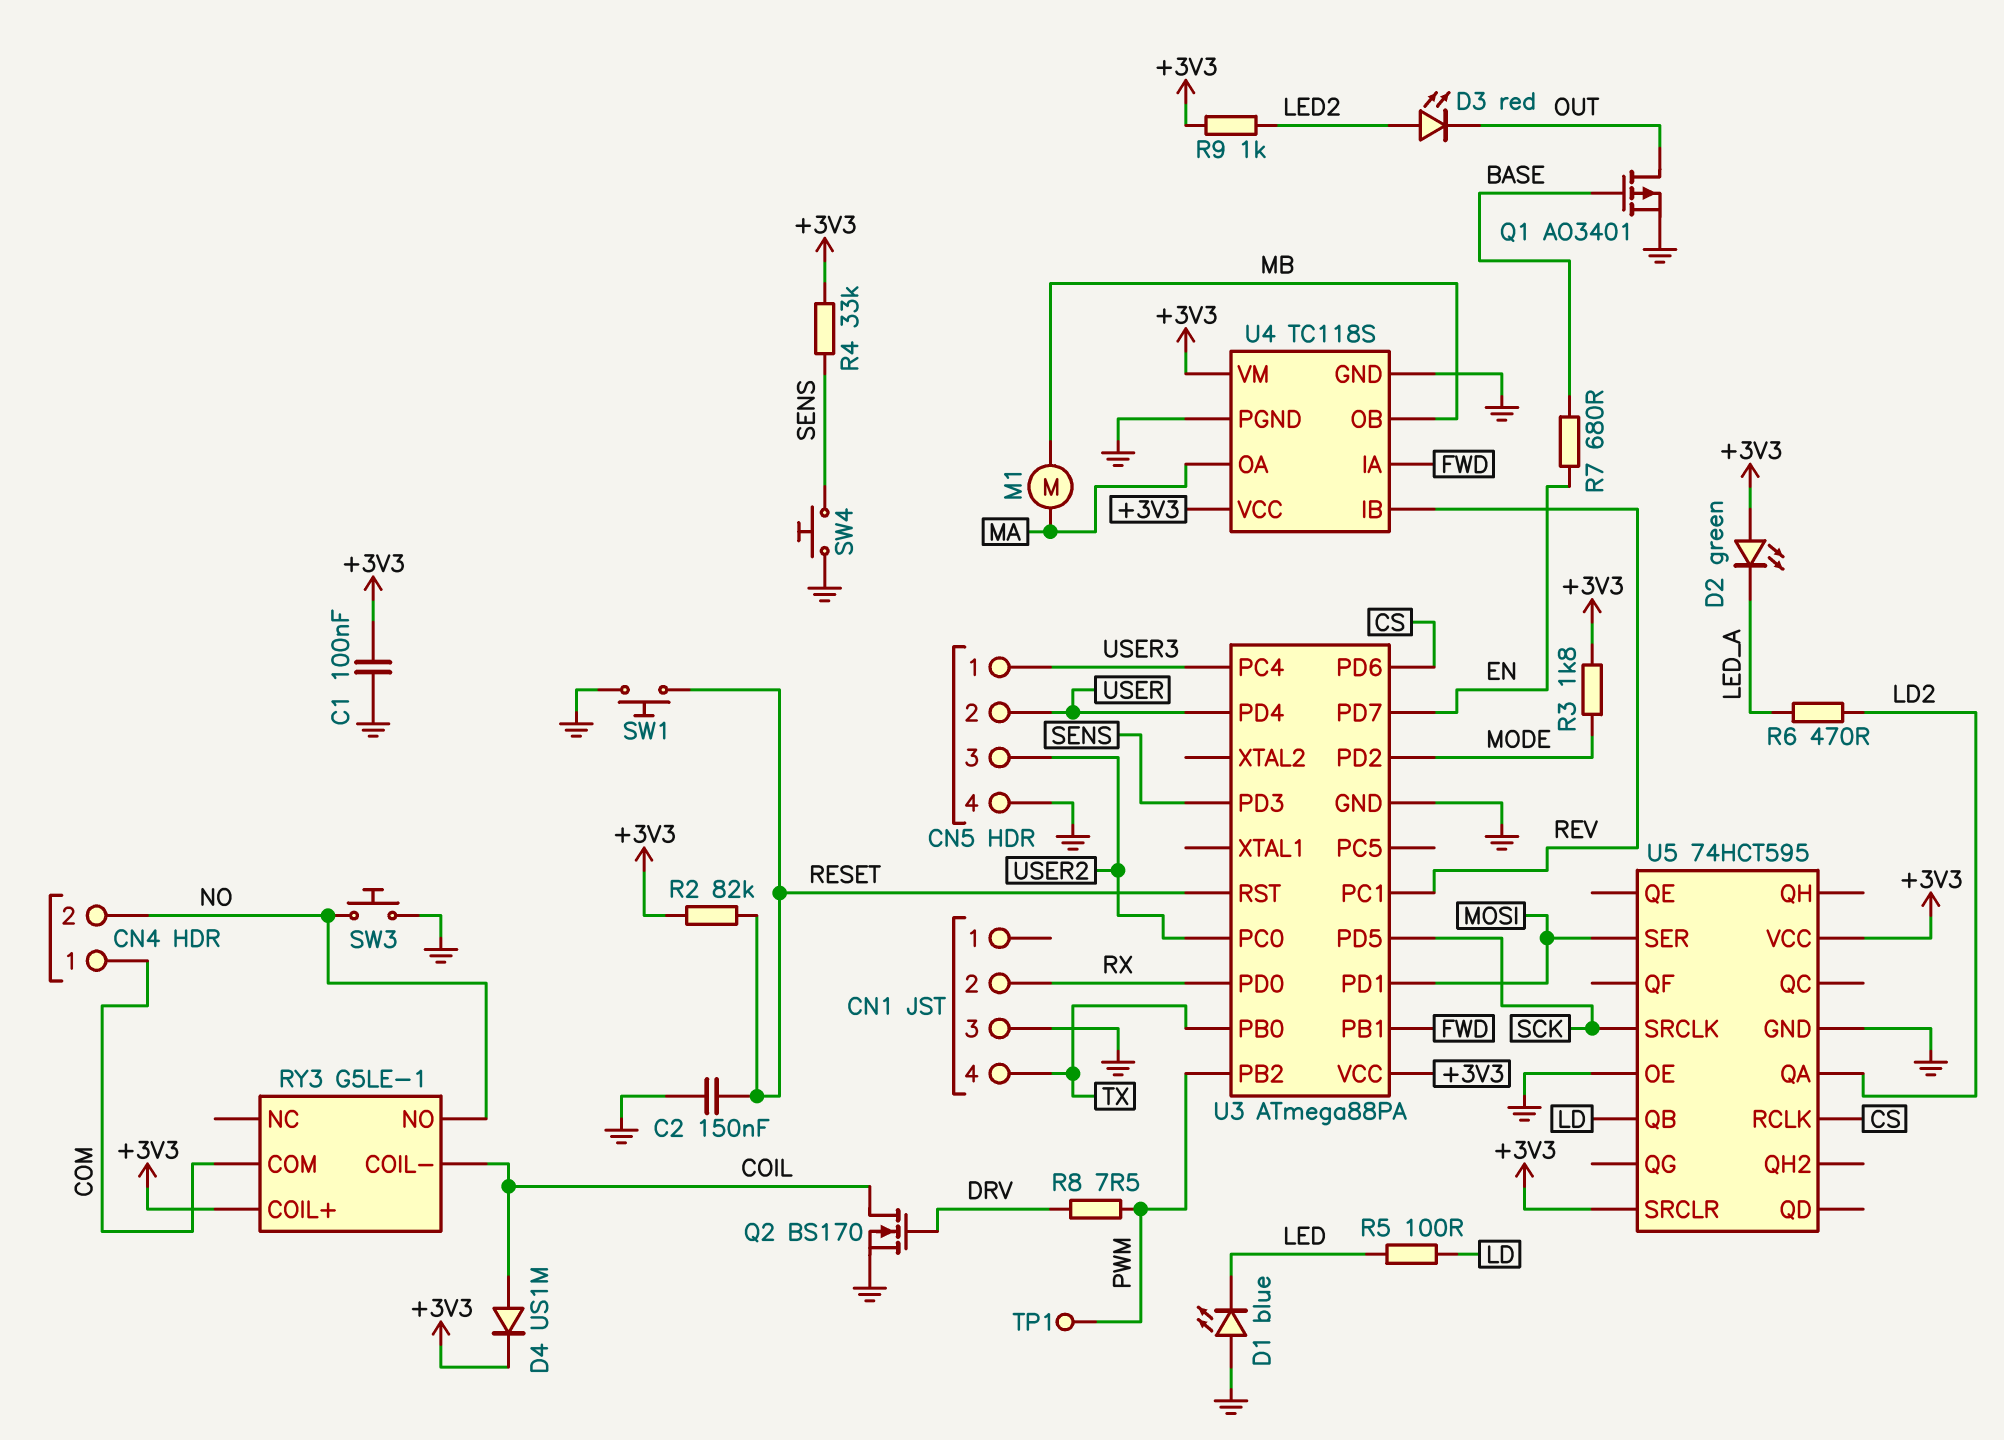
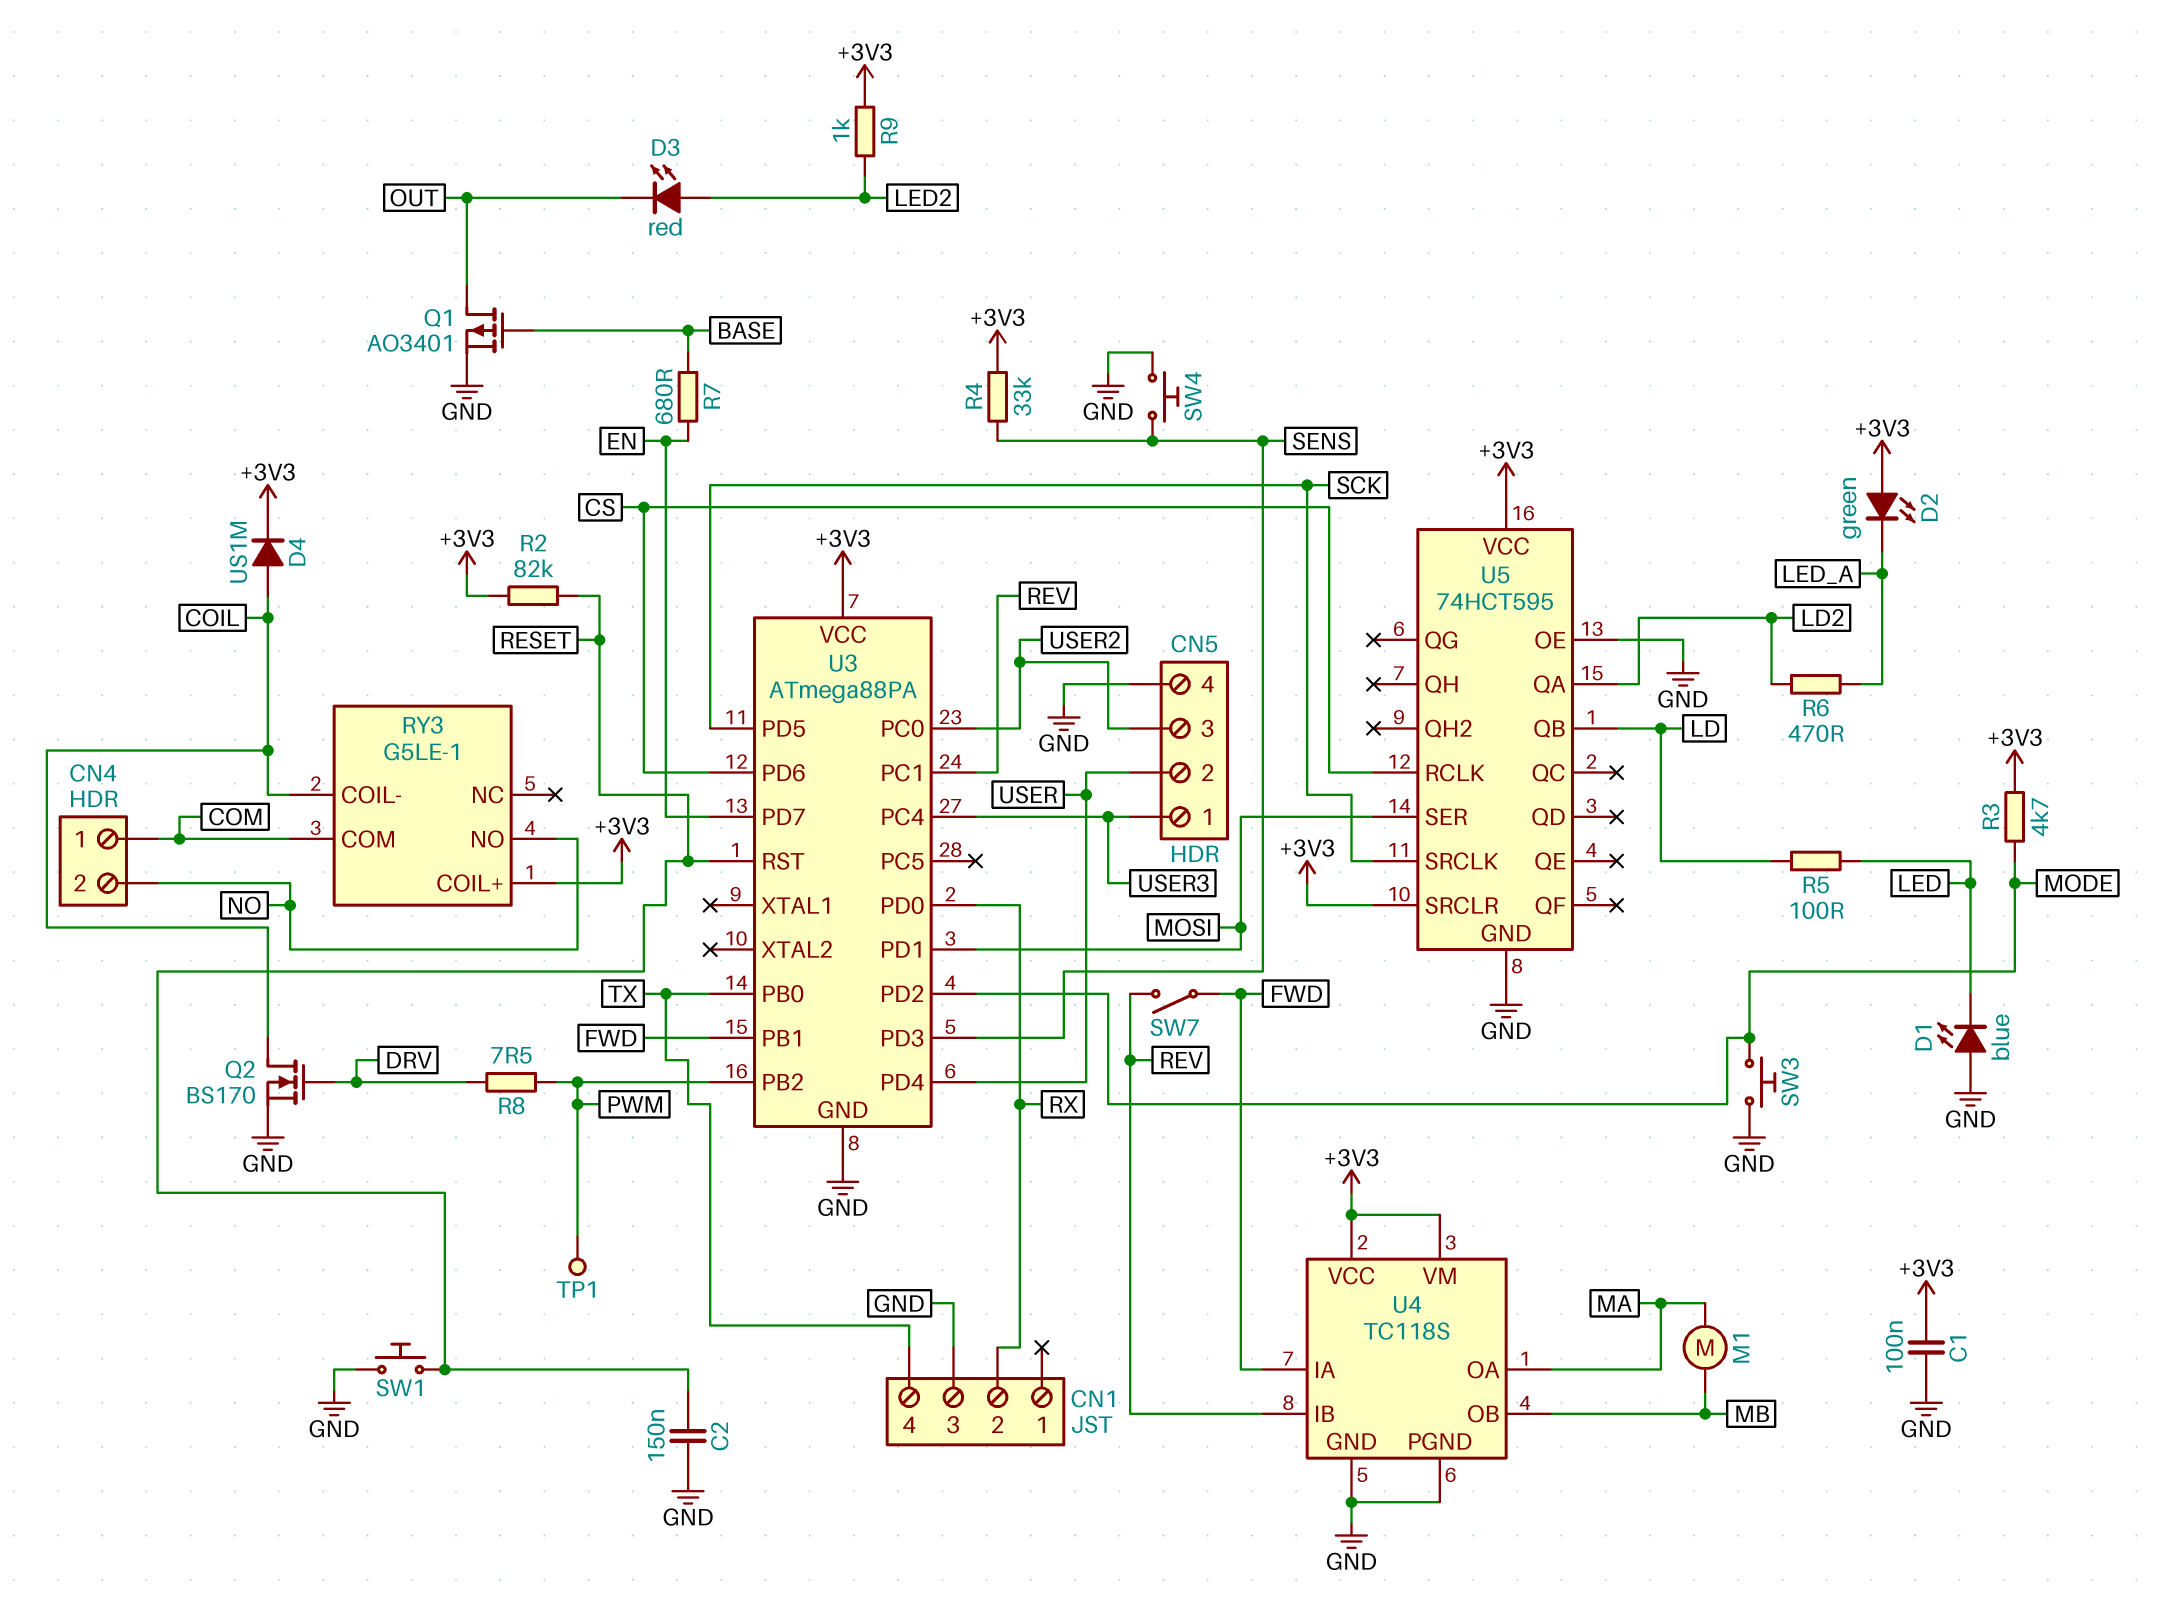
R3: 1.8k (+3V3, MODE) -> 4.7k (+3V3, MODE)
SW3: button (GND, NO) -> button (GND, MODE)
SW7: none -> switch (FWD, REV)

